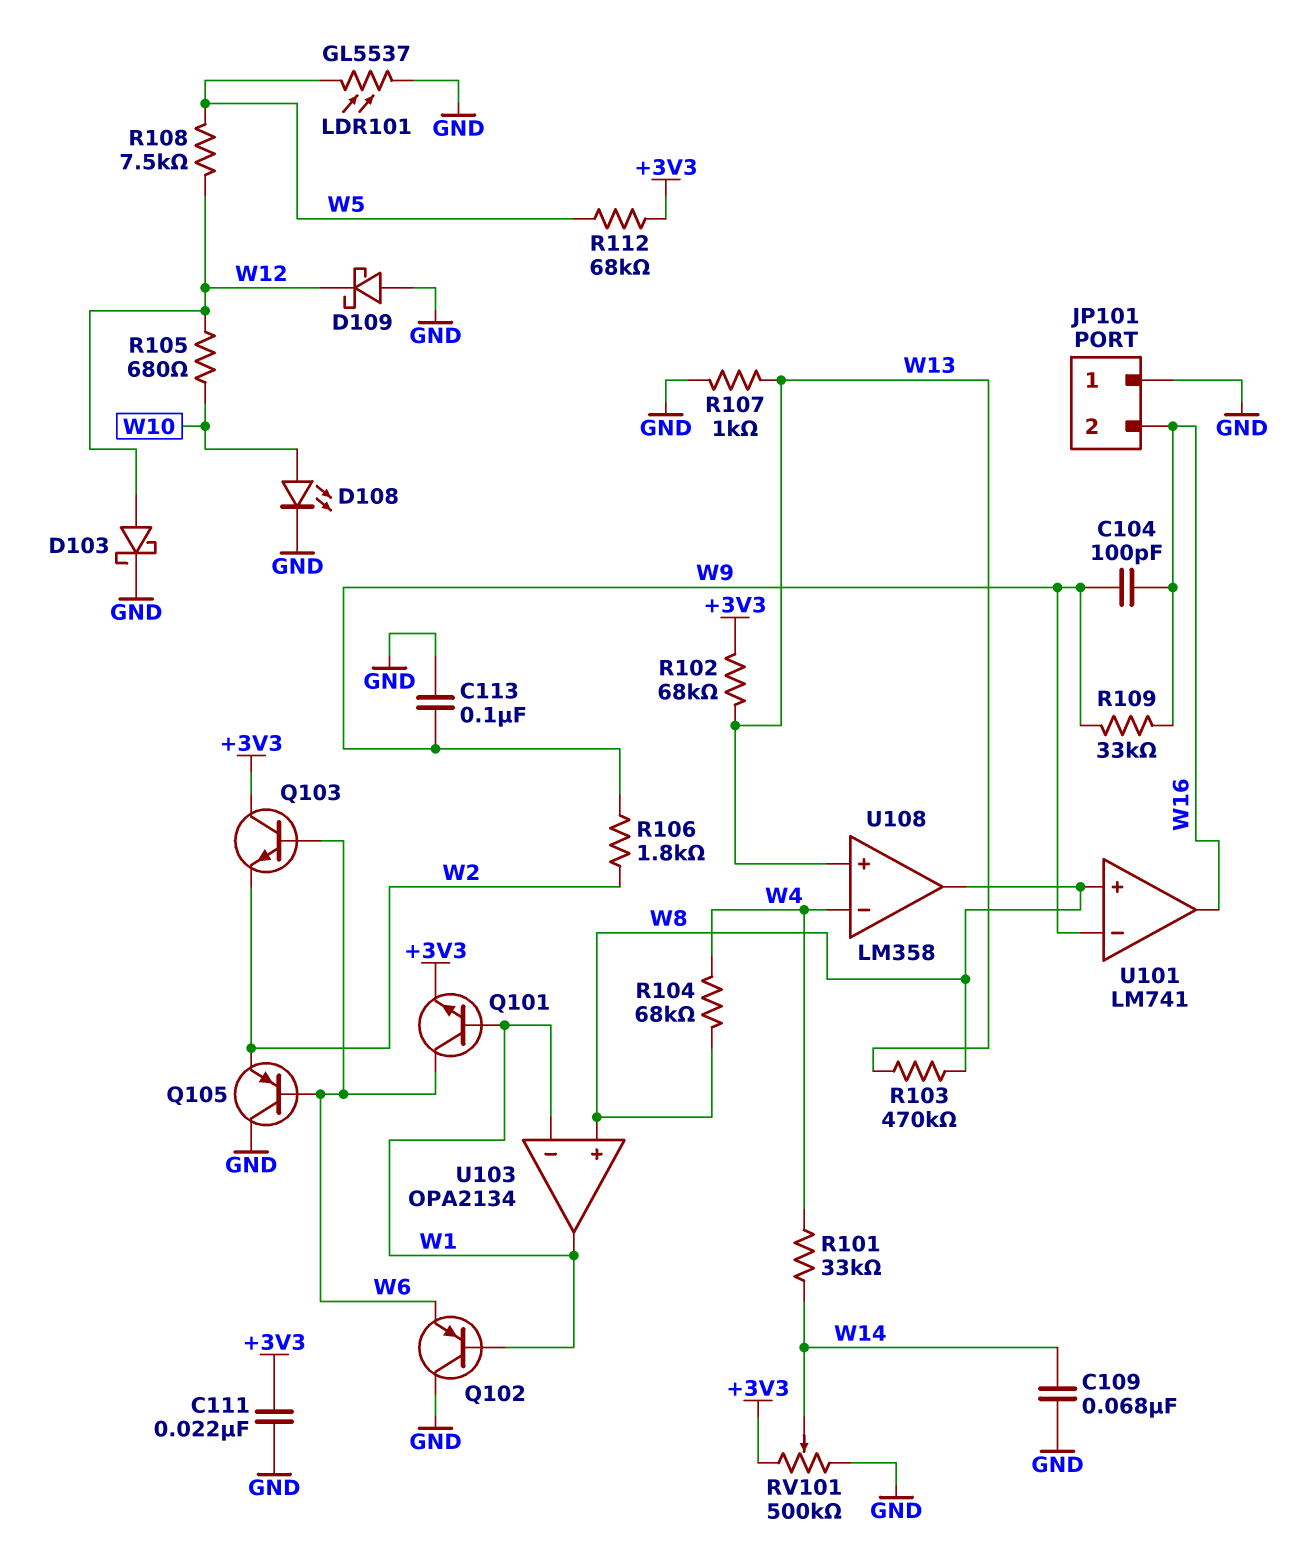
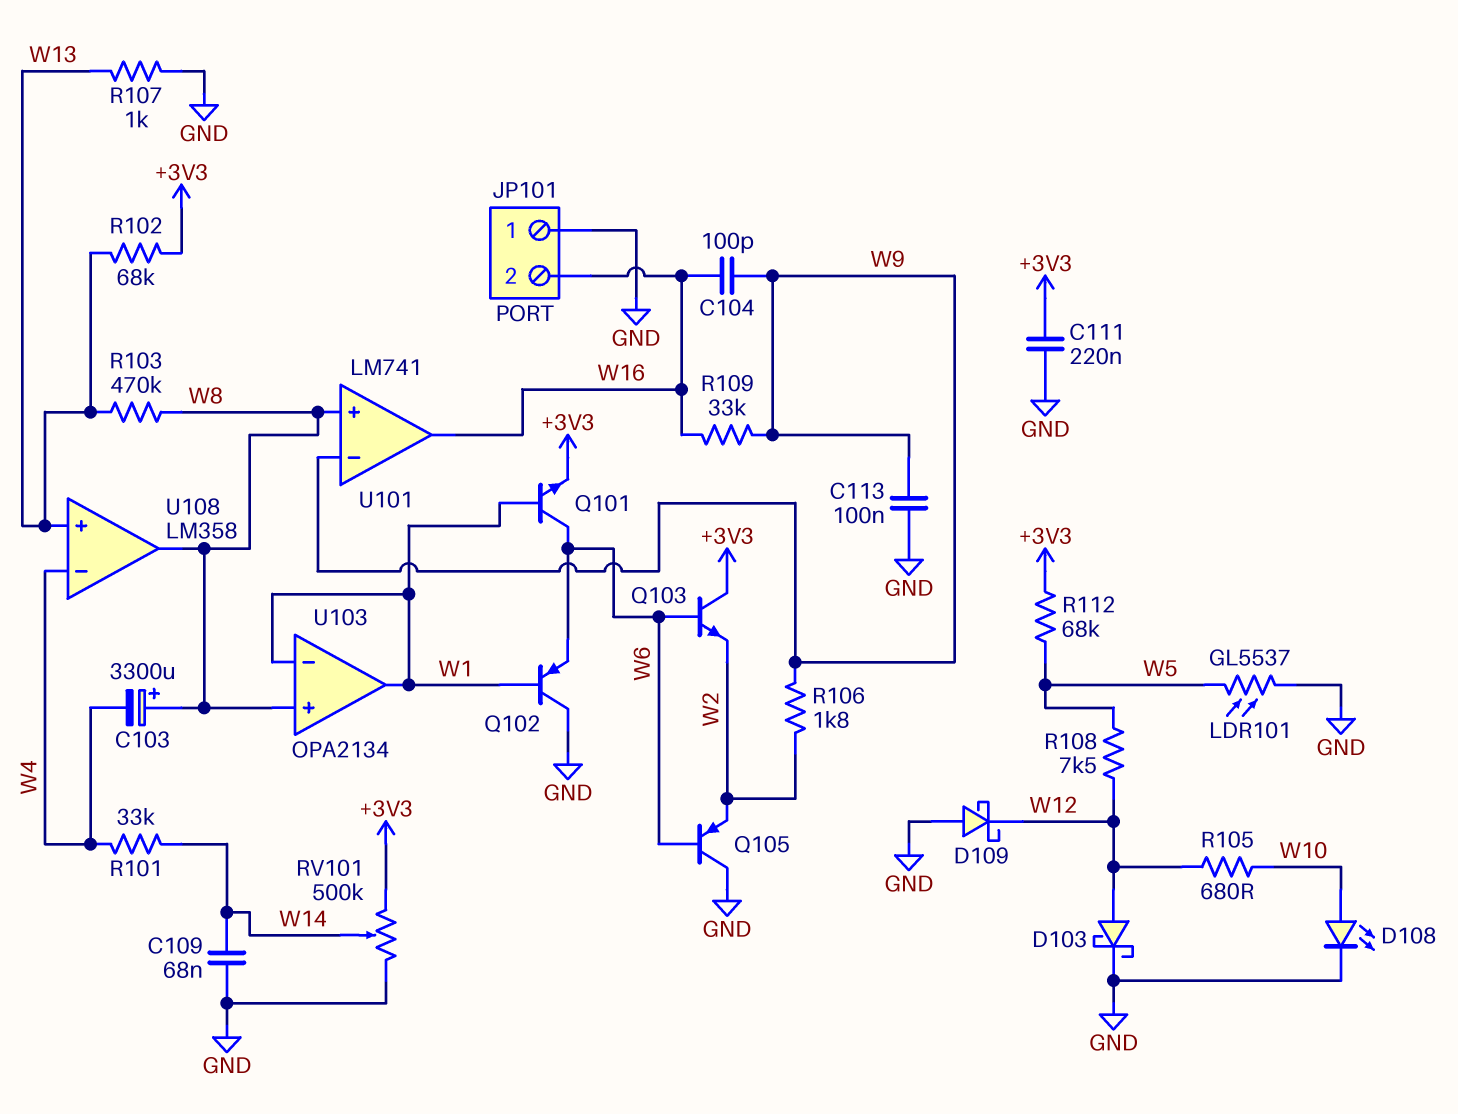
C103: none -> 3300uF (plus W8, minus W4)
C111: 22nF (+3V3, GND) -> 220nF (+3V3, GND)
R104: 68k (W4, W8) -> none

